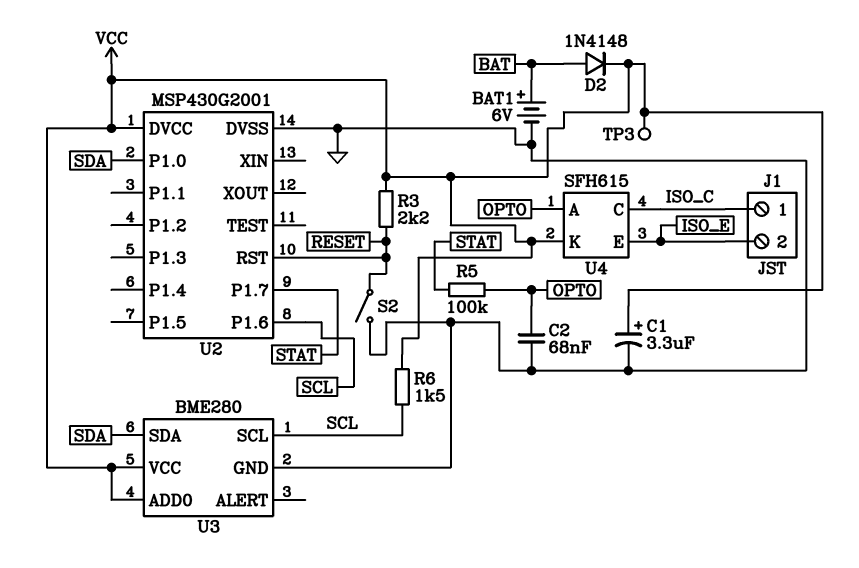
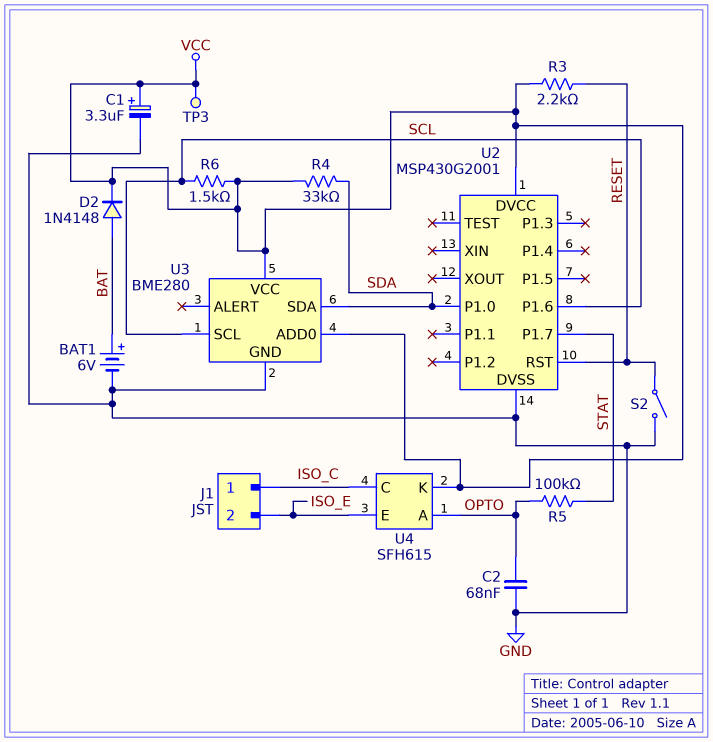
R4: none -> 33k (SDA, VCC)

